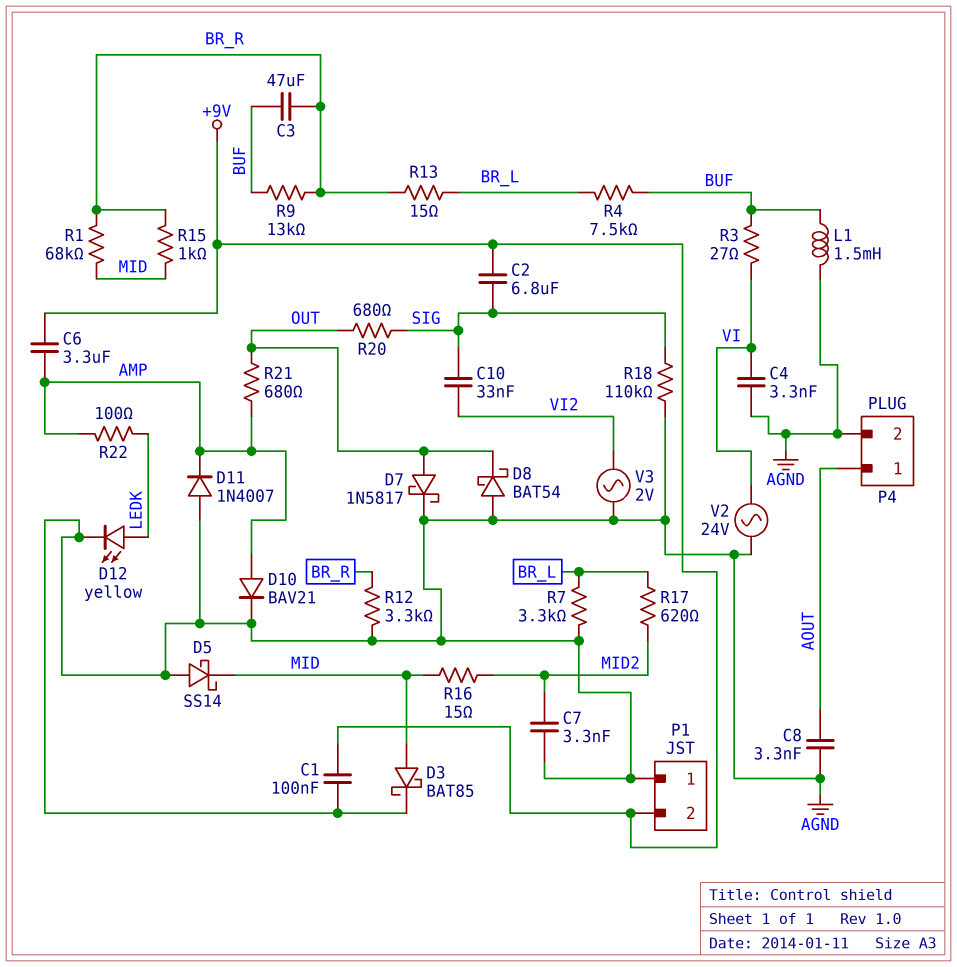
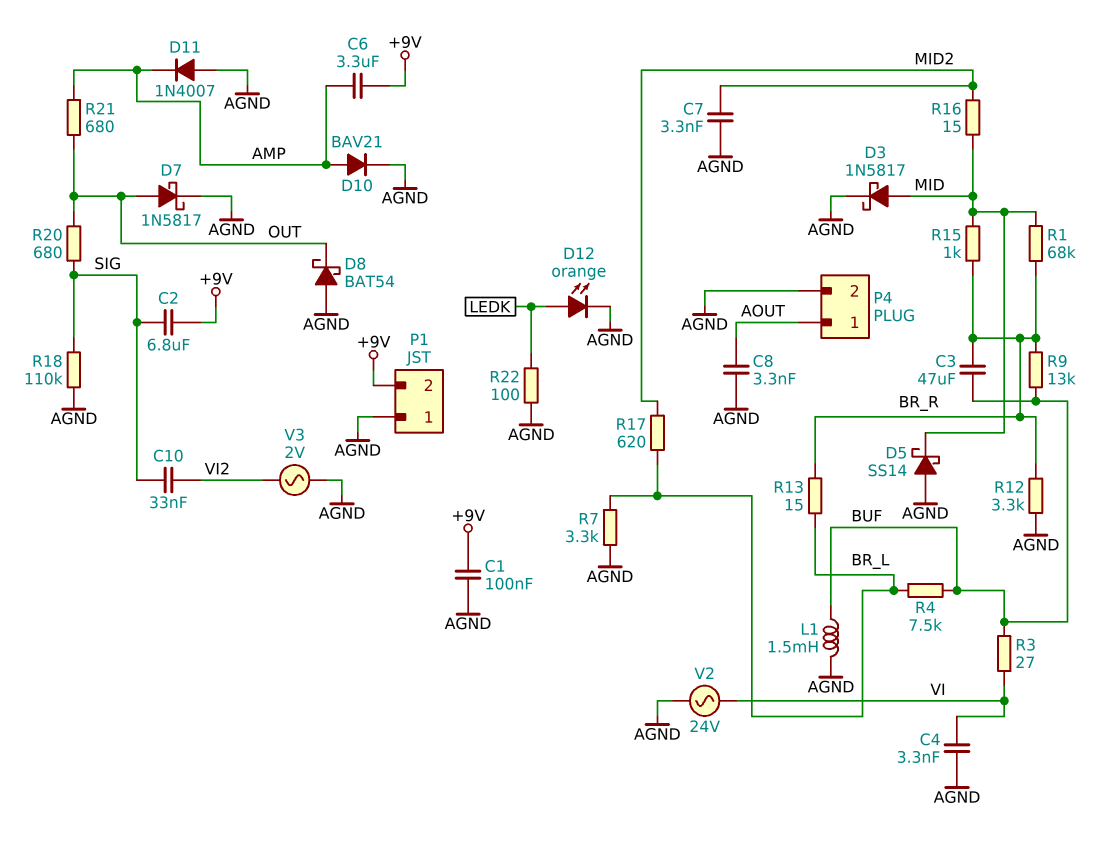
D3: schottky BAT85 (A MID, K AGND) -> schottky 1N5817 (A MID, K AGND)
D12: LED yellow (A LEDK, K AGND) -> LED orange (A LEDK, K AGND)
R22: 100 (AMP, LEDK) -> 100 (AGND, LEDK)

